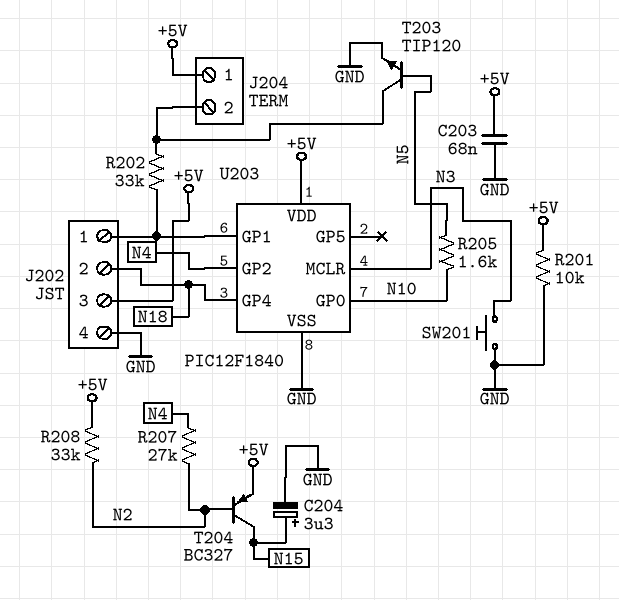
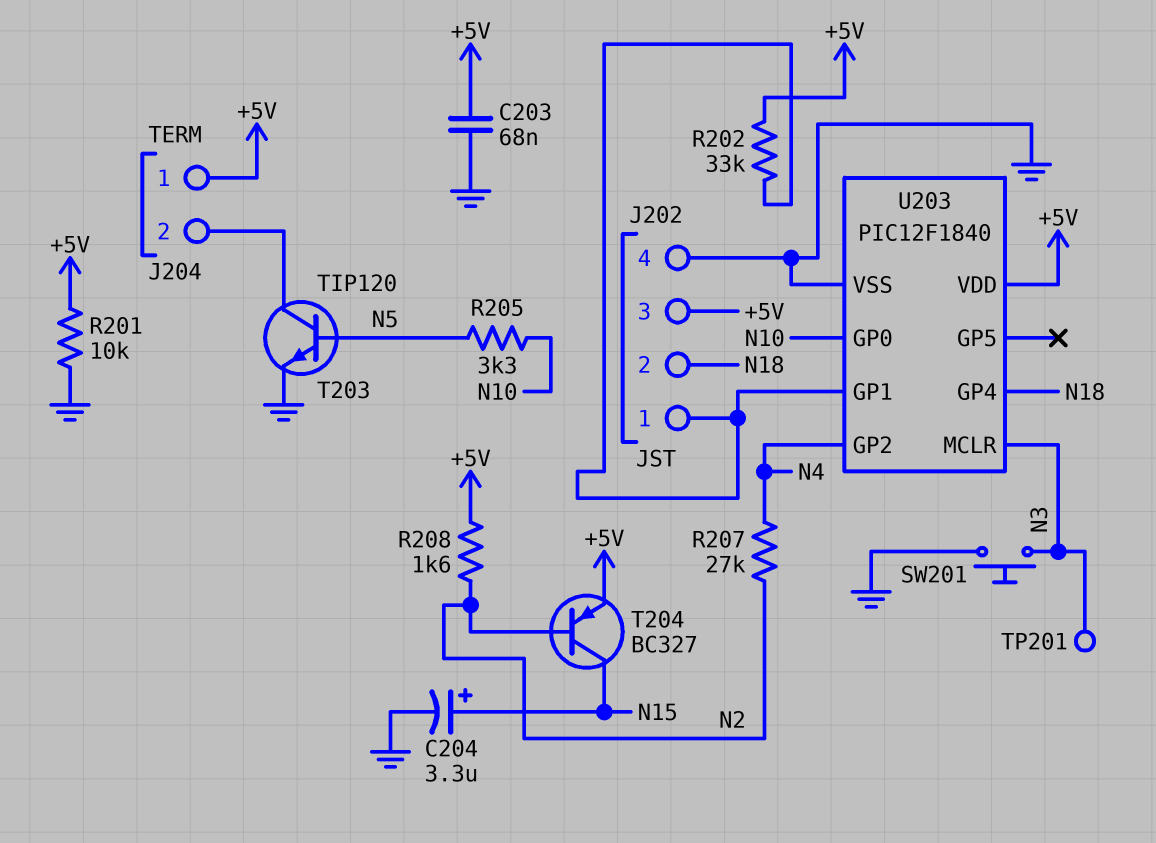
R202: 33k (J202/1, J204/2) -> 33k (+5V, J202/1)
R205: 1.6k (N5, N10) -> 3.3k (N5, N10)
R208: 33k (+5V, N2) -> 1.6k (+5V, N2)
TP201: none -> test point (N3)

